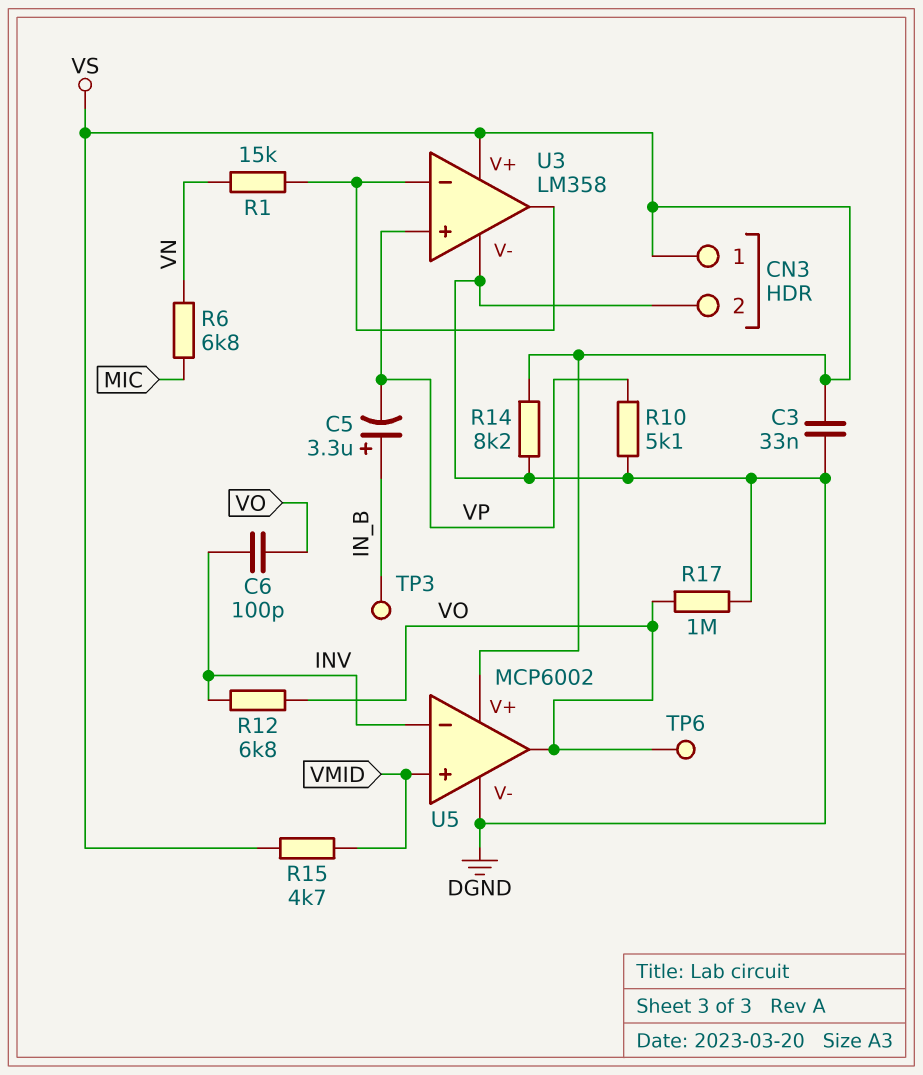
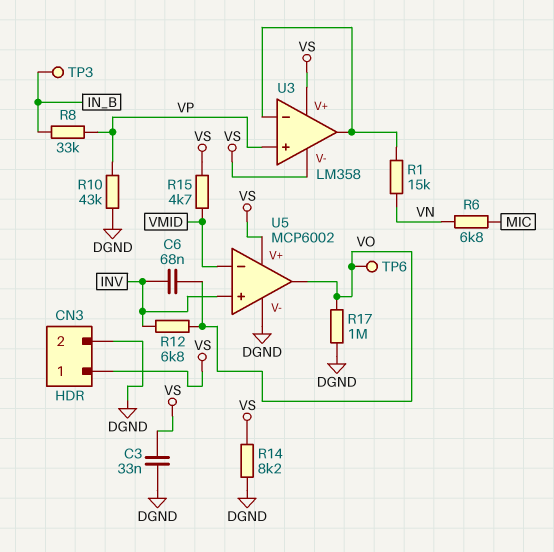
C5: 3.3uF (plus IN_B, minus VP) -> none
C6: 100pF (INV, VO) -> 68nF (INV, VO)
R8: none -> 33k (IN_B, VP)
R10: 5.1k (DGND, VP) -> 43k (DGND, VP)
U3 pin V-: DGND -> VS
U5 pin in+: VMID -> INV
U5 pin in-: INV -> VMID

